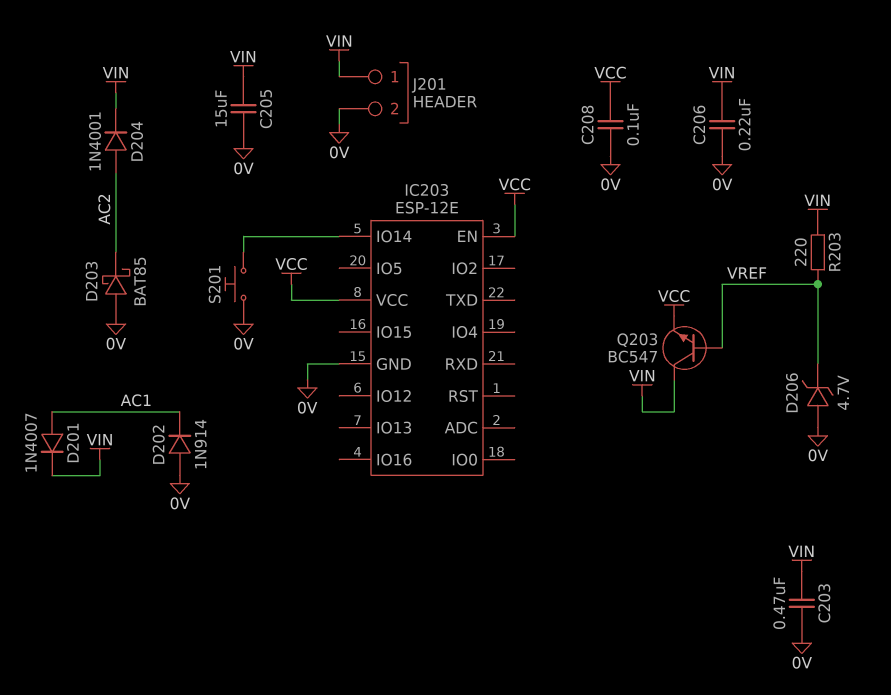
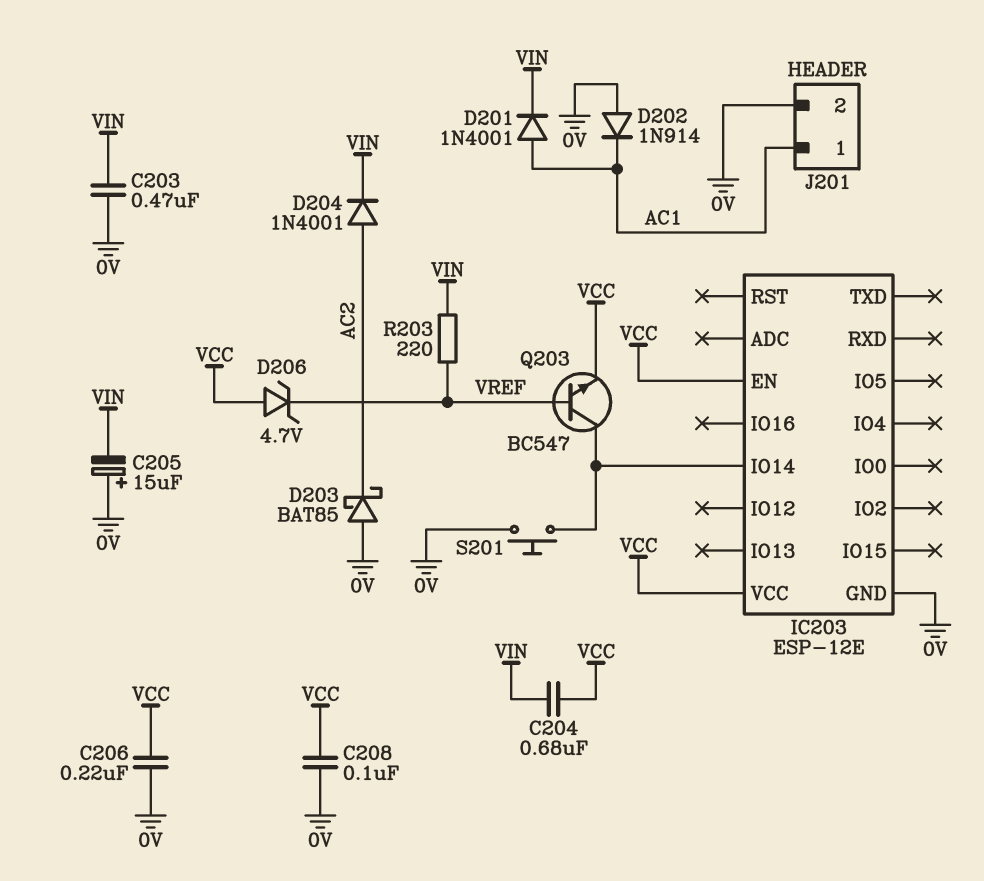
C204: none -> 680nF (VCC, VIN)
C205: 15uF (0V, VIN) -> 15uF (plus 0V, minus VIN)
C206: 220nF (0V, VIN) -> 220nF (0V, VCC)
D201: diode 1N4007 (A AC1, K VIN) -> diode 1N4001 (A AC1, K VIN)
D206: zener 4.7V (A 0V, K VREF) -> zener 4.7V (A VCC, K VREF)
J201 pin 1: VIN -> AC1
Q203: NPN BC547 (B VREF, C VIN, E VCC) -> NPN BC547 (B VREF, C IC203/IO14, E VCC)

